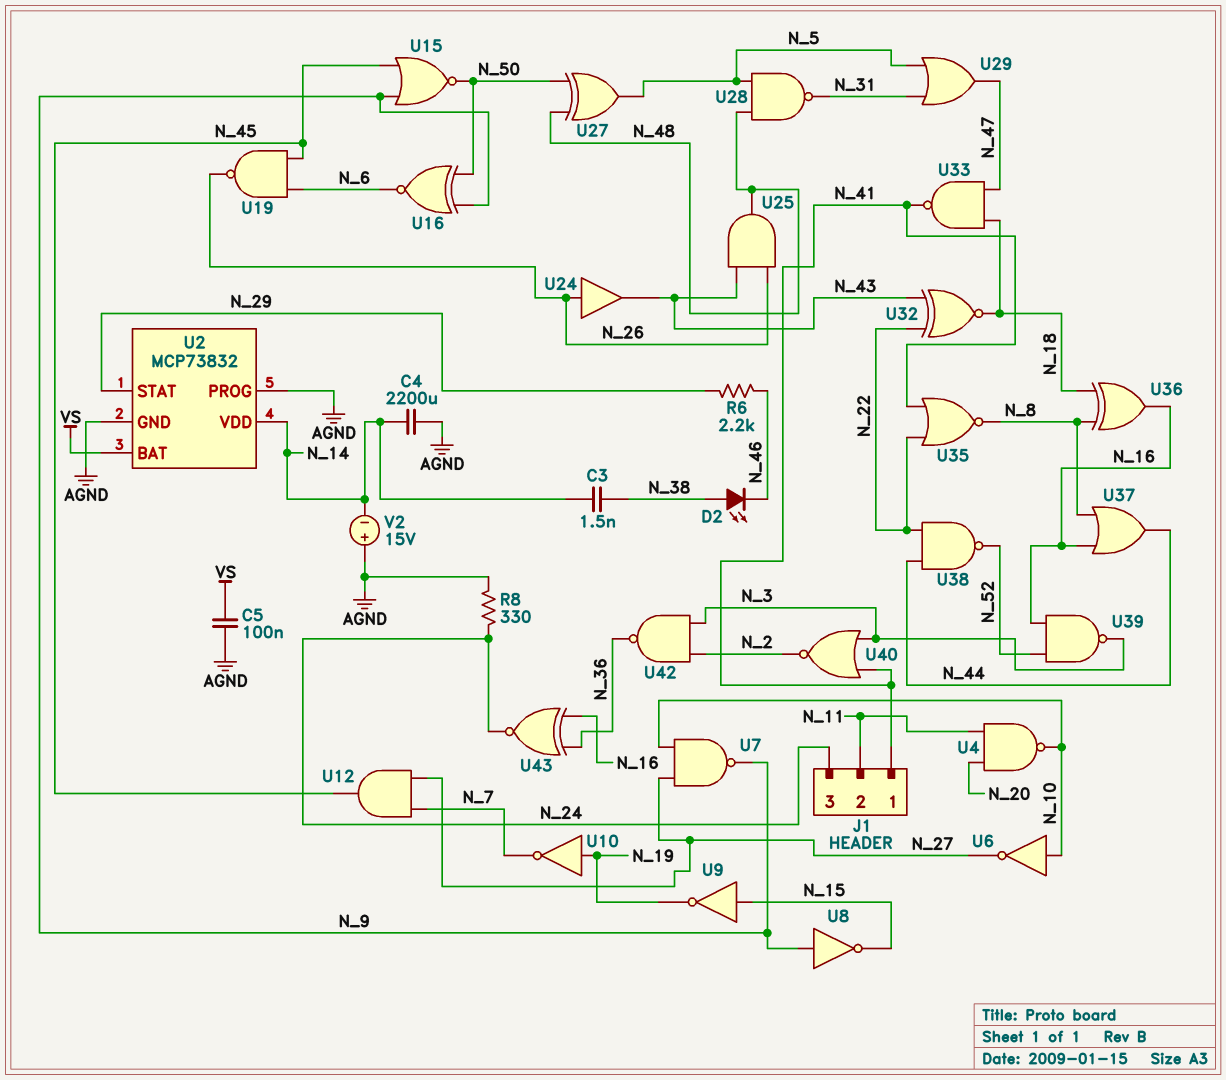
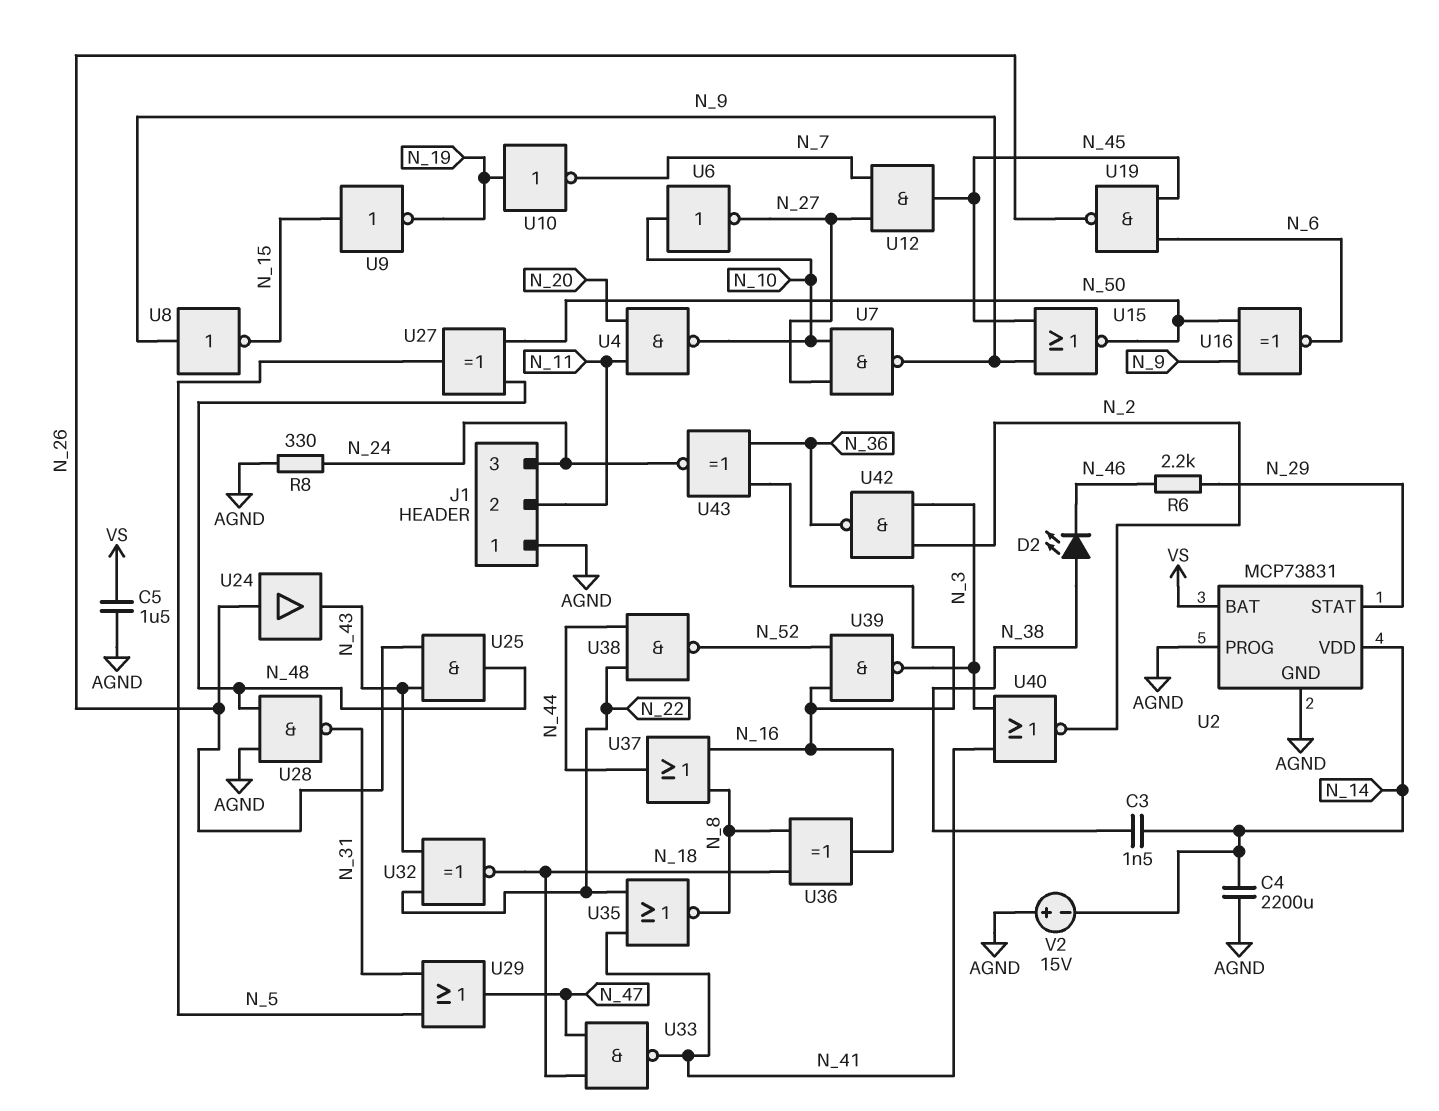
C5: 100nF (AGND, VS) -> 1.5uF (AGND, VS)
J1 pin 1: N_41 -> AGND
U2: MCP73832 -> MCP73831
U28: NAND (in N_5, in N_48, out N_31) -> NAND (in AGND, in N_48, out N_31)

